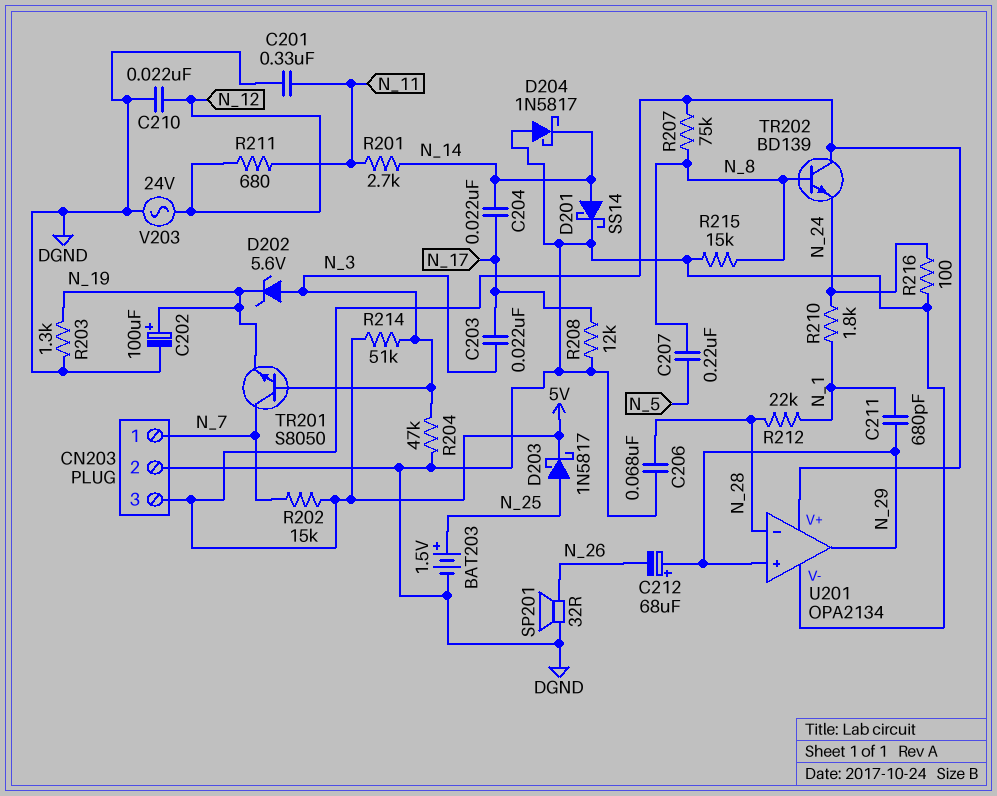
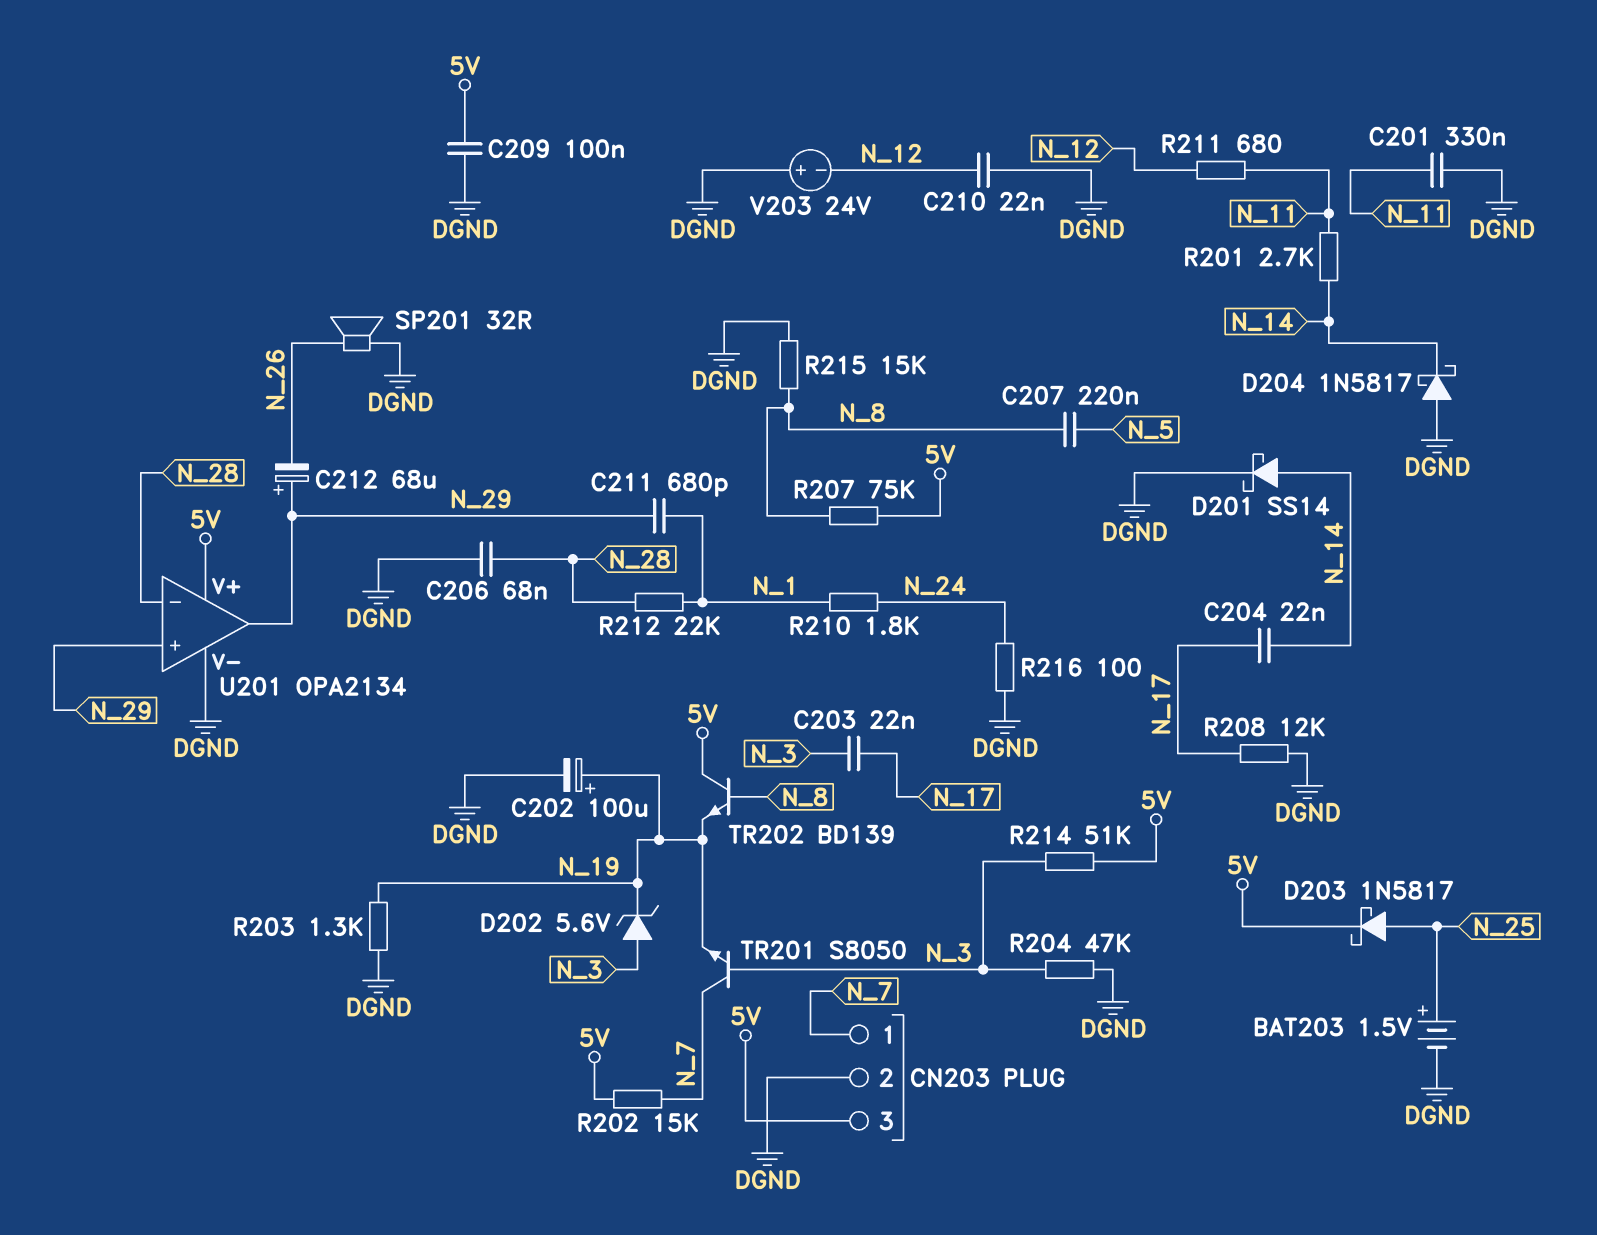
C209: none -> 100nF (5V, DGND)
TR202: NPN BD139 (B N_8, C 5V, E N_24) -> NPN BD139 (B N_8, C 5V, E N_19)
V203: AC 24V (DGND, N_12) -> 24V (plus DGND, minus N_12)

